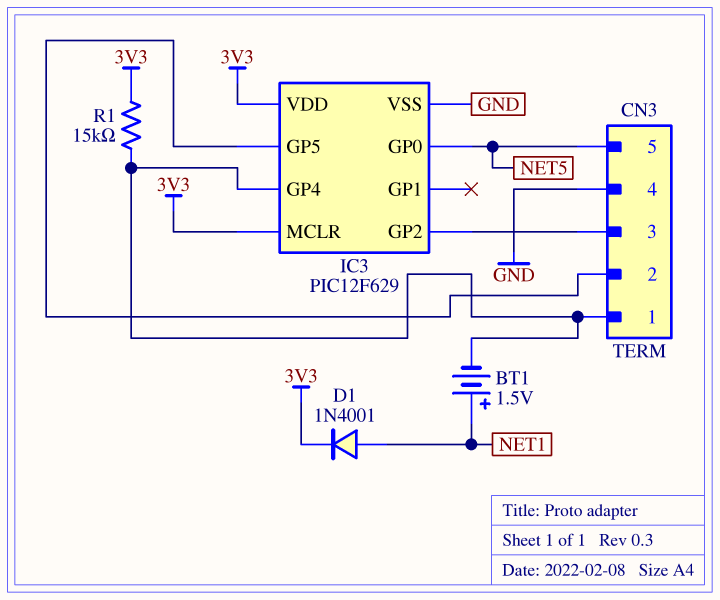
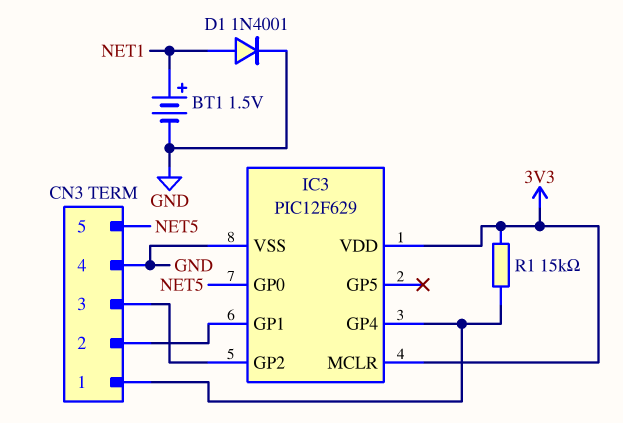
BT1: 1.5V (plus NET1, minus CN3/1) -> 1.5V (plus NET1, minus GND)
D1: diode 1N4001 (A NET1, K 3V3) -> diode 1N4001 (A NET1, K GND)
IC3 pin GP1: none -> CN3/2
IC3 pin GP5: CN3/2 -> none

